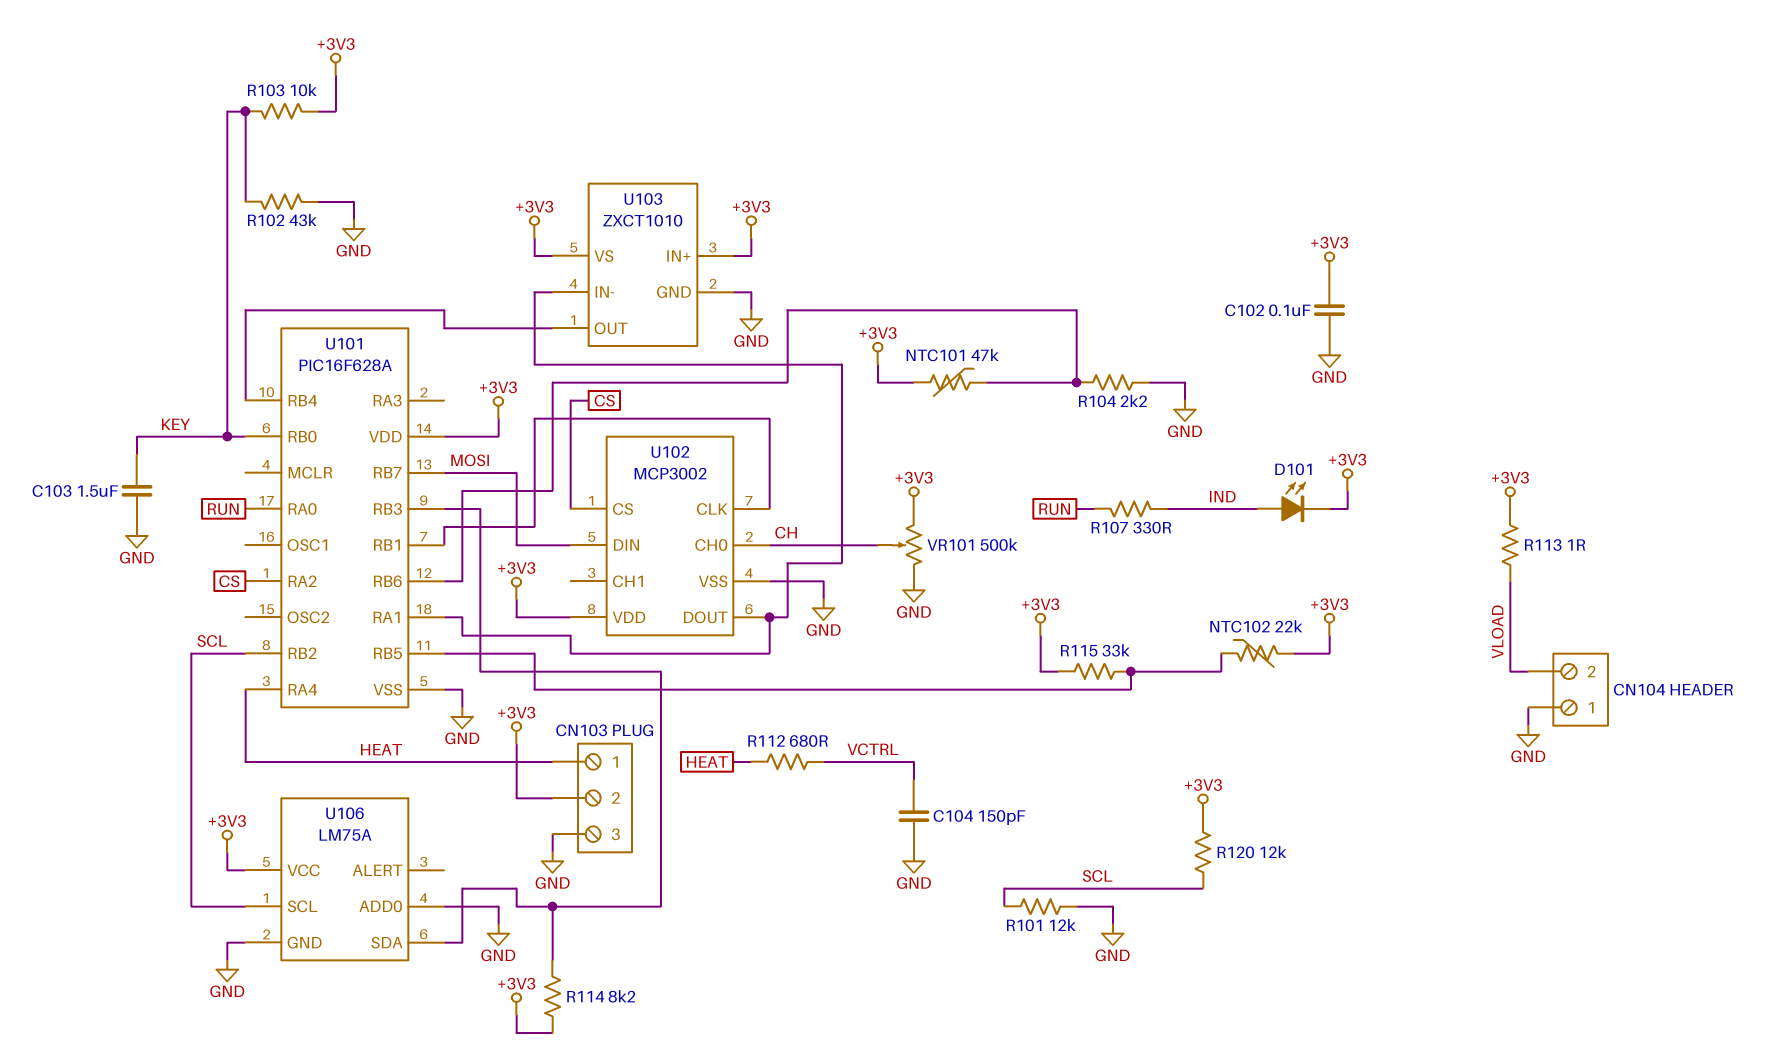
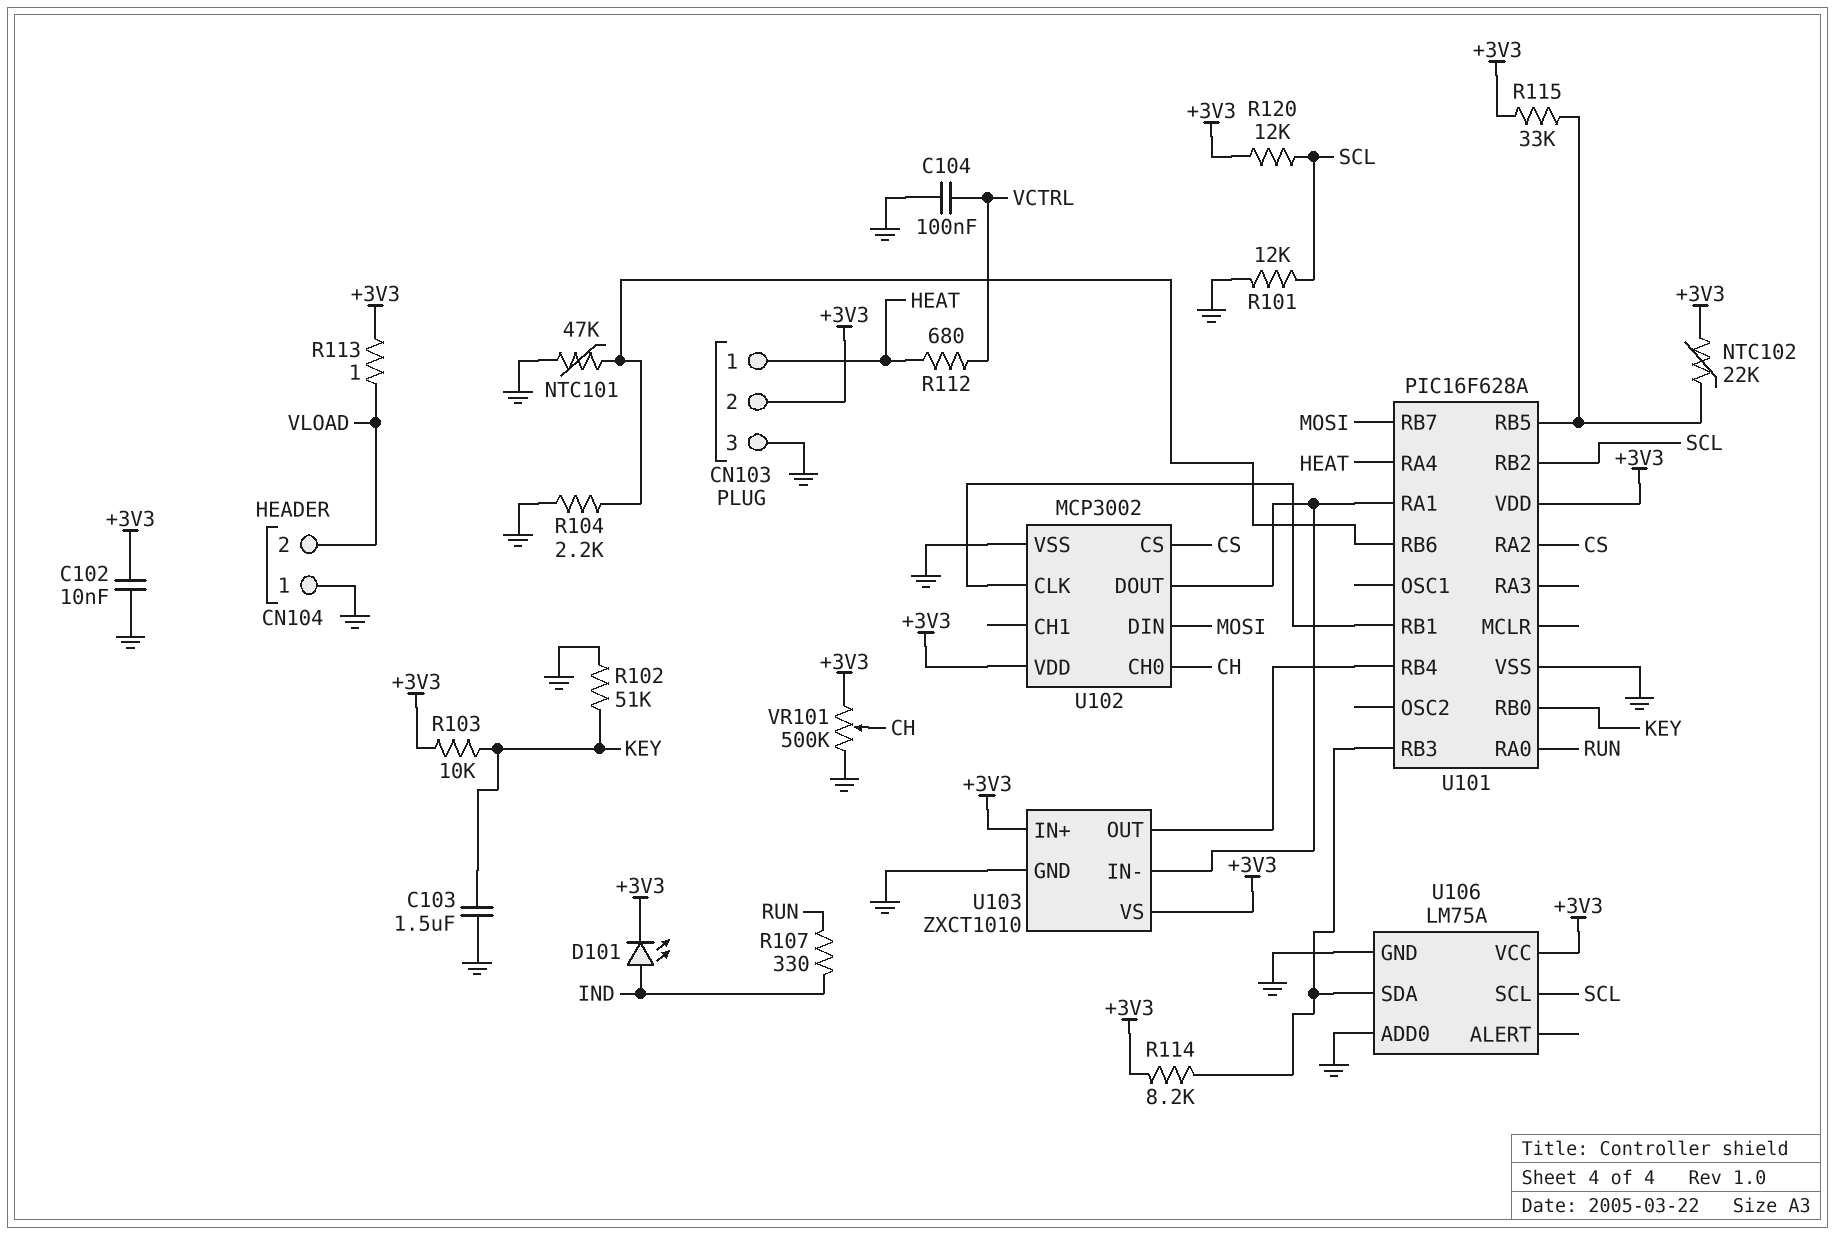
C102: 100nF (+3V3, GND) -> 10nF (+3V3, GND)
C104: 150pF (GND, VCTRL) -> 100nF (GND, VCTRL)
NTC101: 47k (+3V3, U101/RB6) -> 47k (GND, U101/RB6)
R102: 43k (GND, KEY) -> 51k (GND, KEY)

